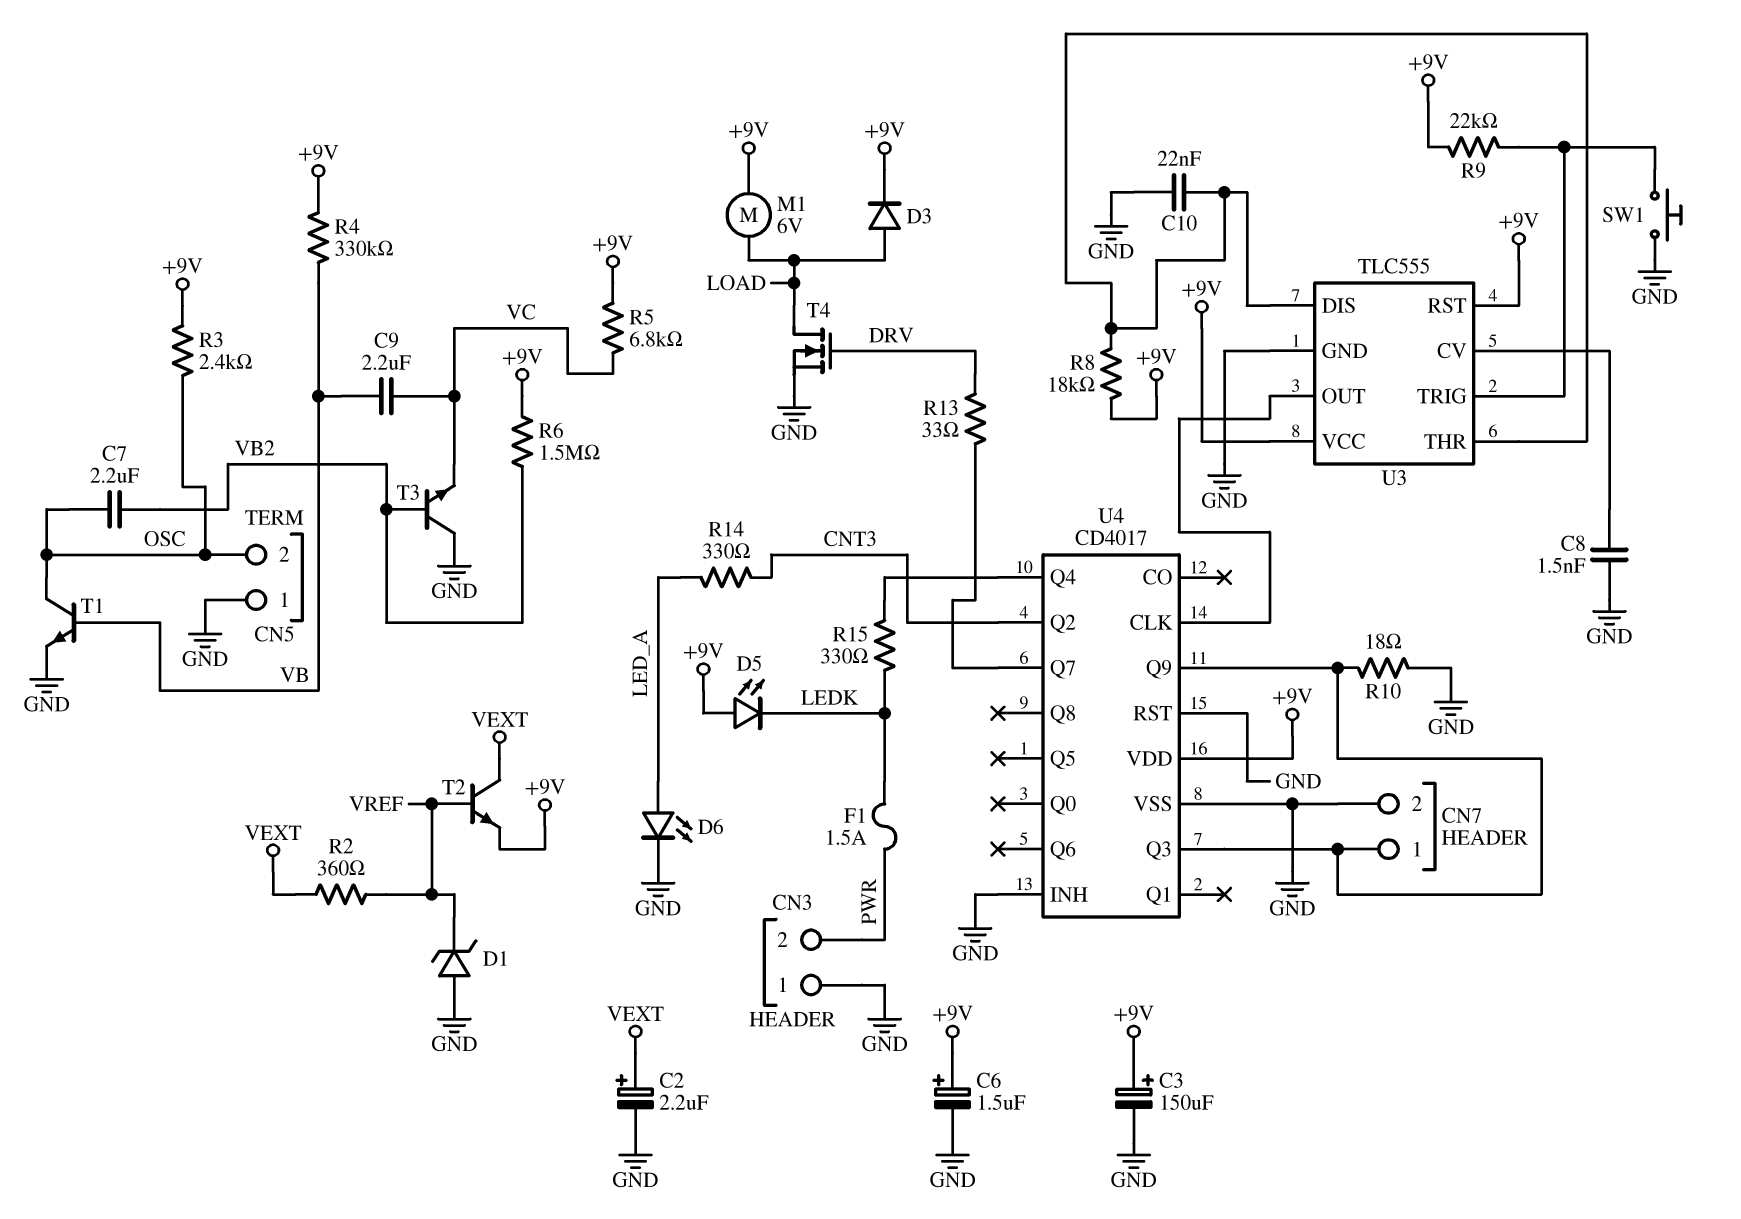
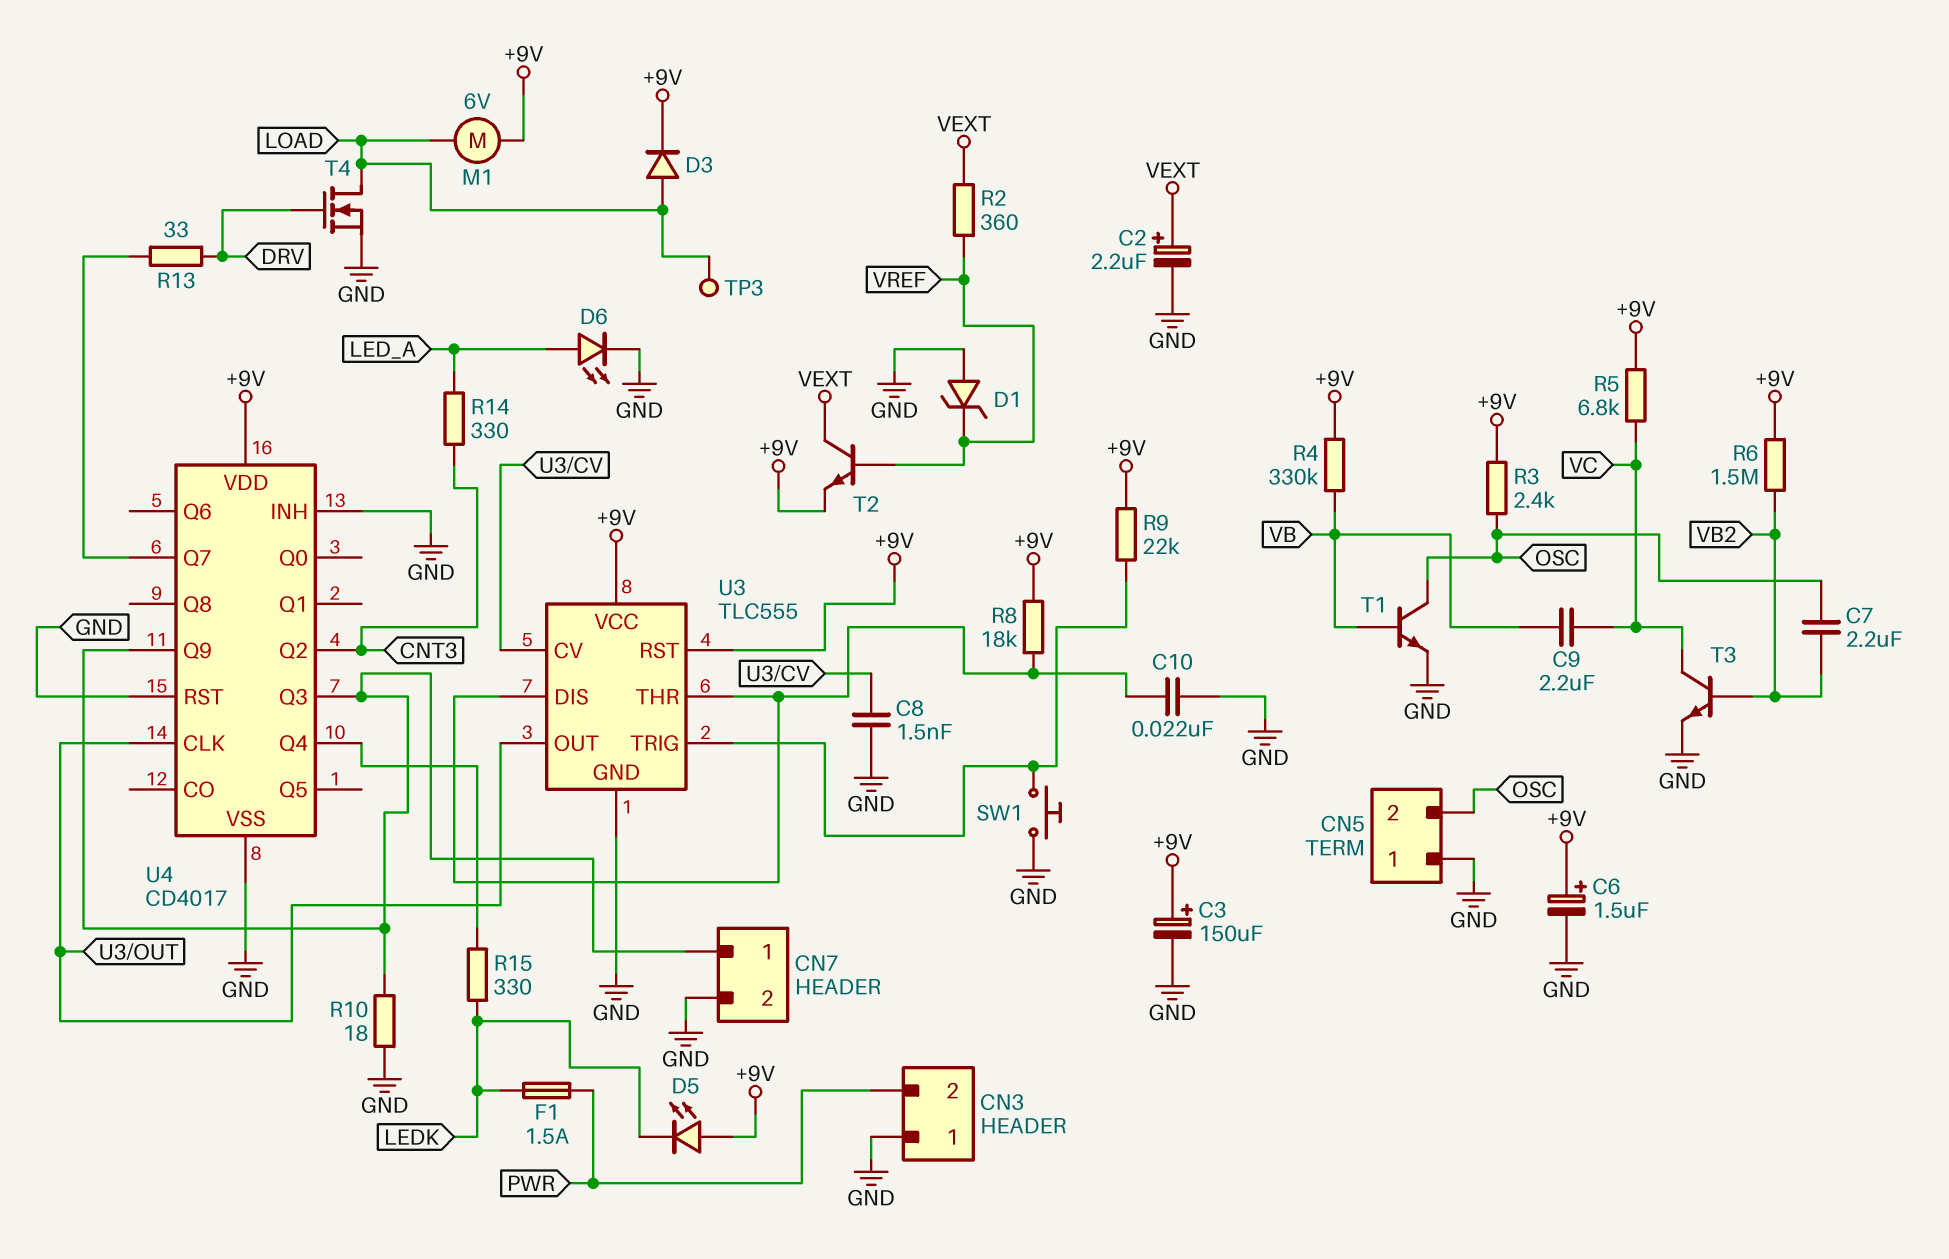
T3: NPN (B VB2, C GND, E VC) -> NPN (B VB2, C VC, E GND)
TP3: none -> test point (LOAD)

